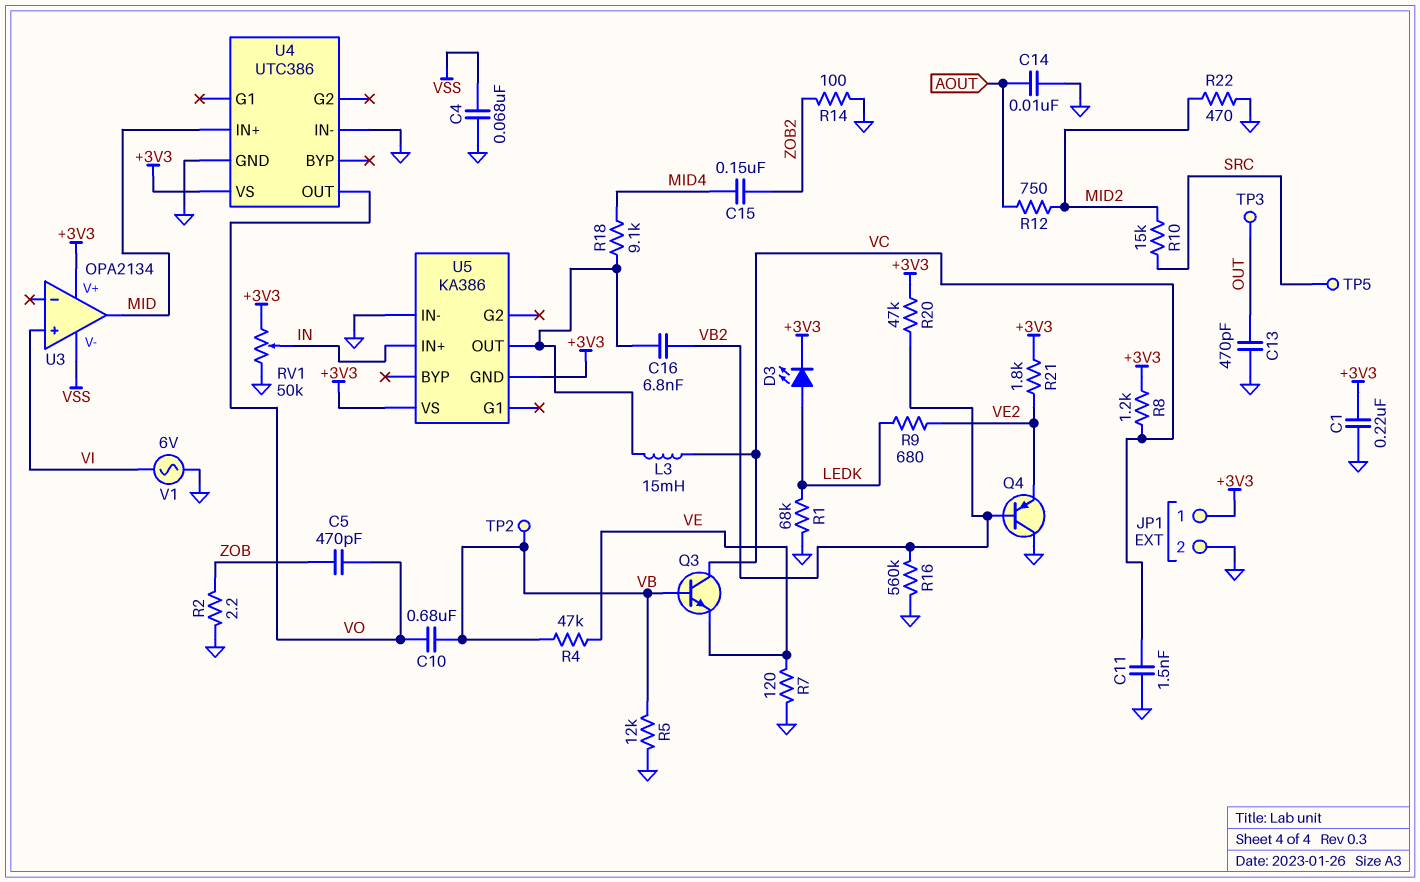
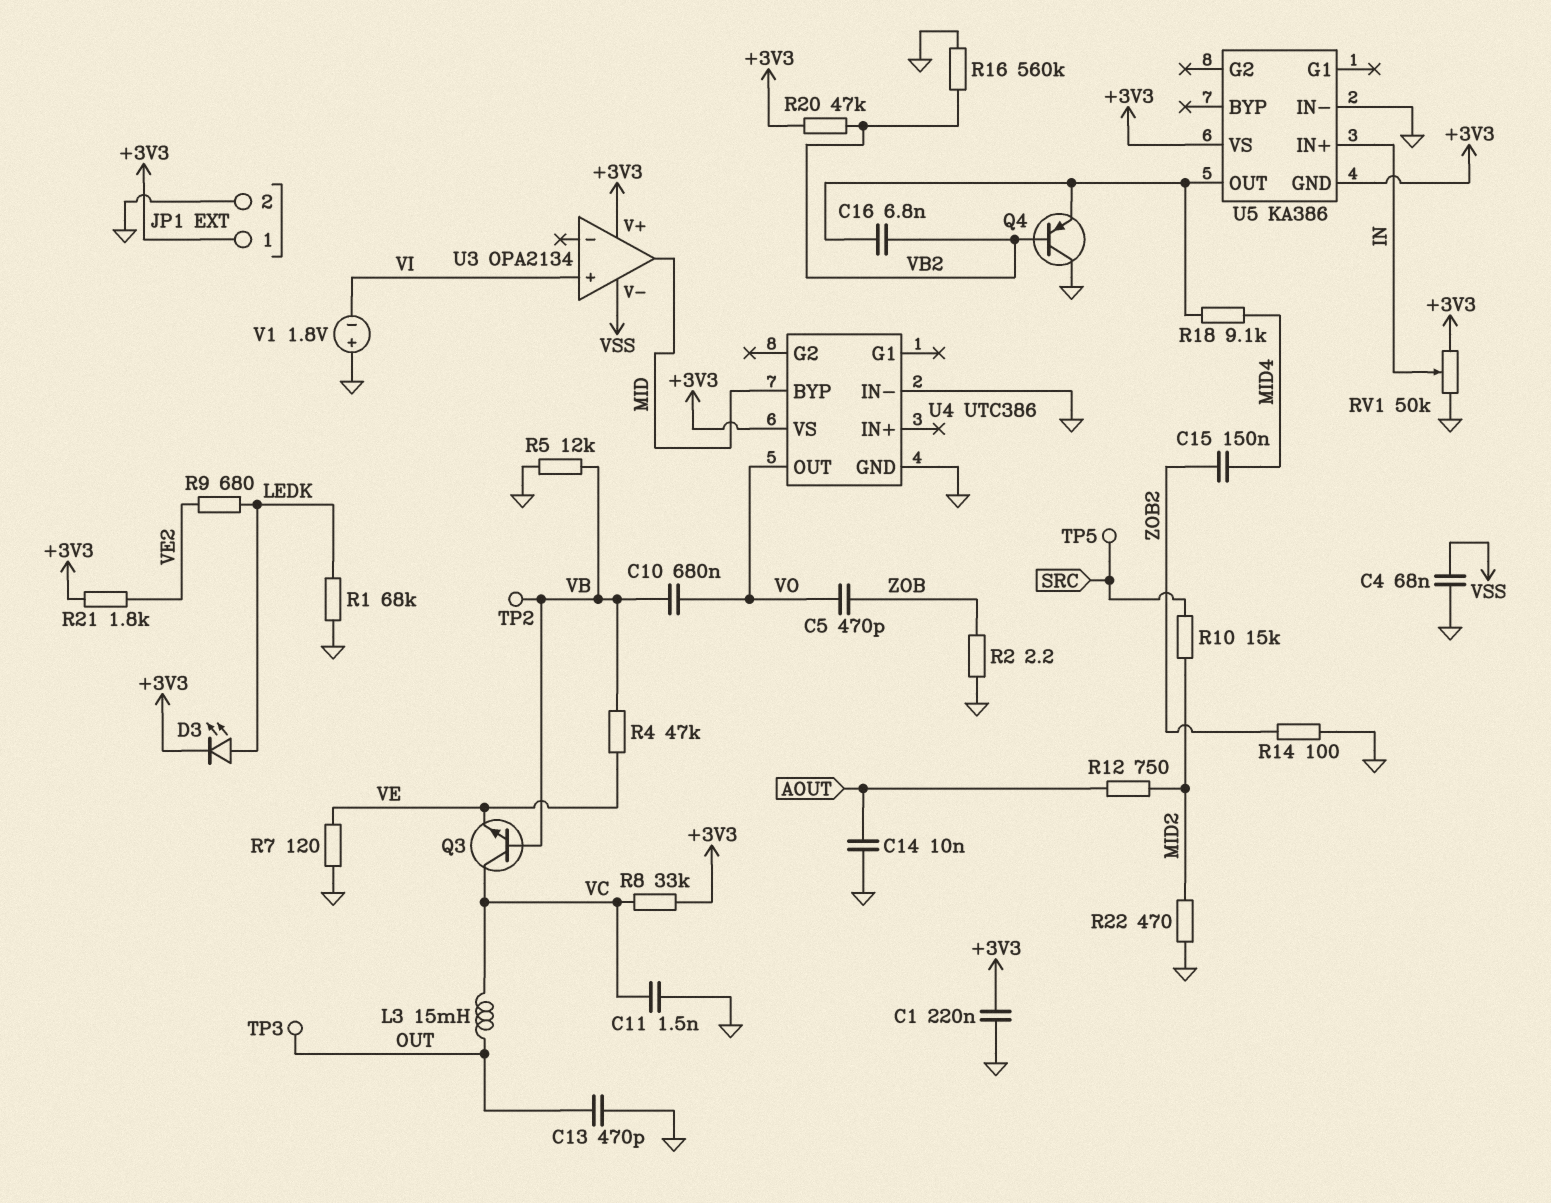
L3: 15mH (U5/OUT, VC) -> 15mH (OUT, VC)
Q4: PNP (B VB2, C GND, E VE2) -> PNP (B VB2, C GND, E U5/OUT)
R8: 1.2k (+3V3, VC) -> 33k (+3V3, VC)
U4 pin BYP: none -> MID
U4 pin IN+: MID -> none
V1: AC 6V (GND, VI) -> 1.8V (plus GND, minus VI)

